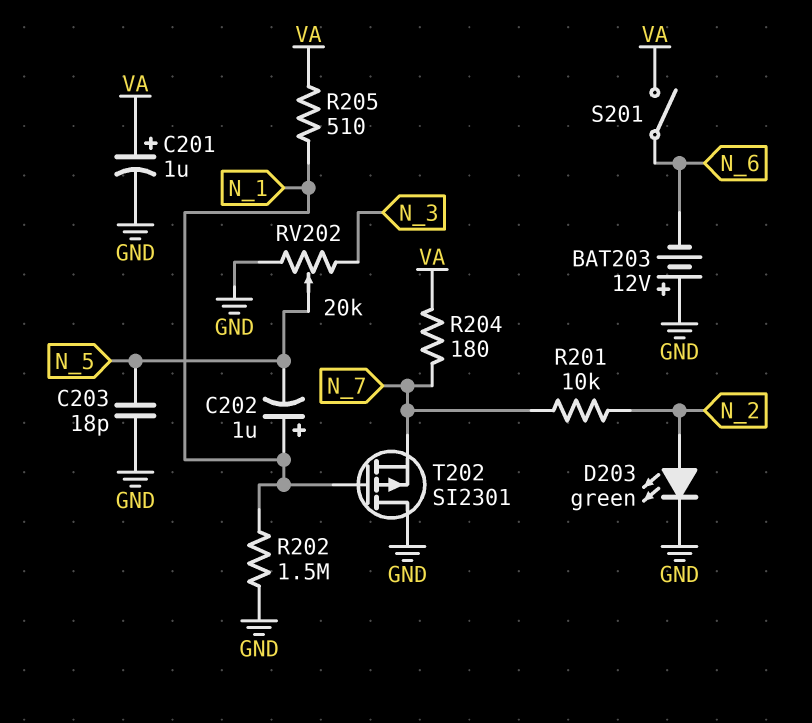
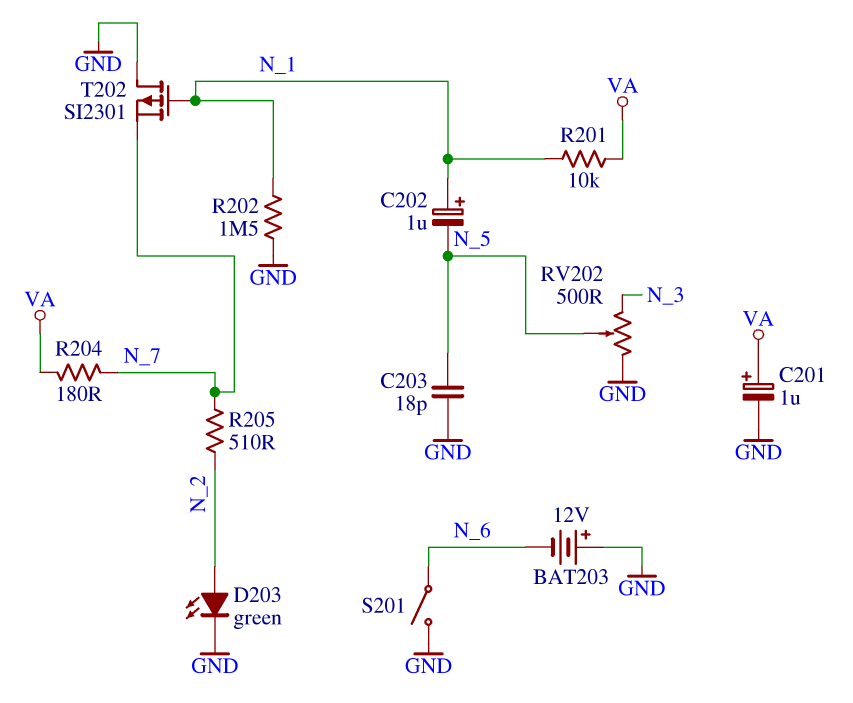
R201: 10k (N_2, N_7) -> 10k (N_1, VA)
R205: 510 (N_1, VA) -> 510 (N_2, N_7)
RV202: 20k (GND, N_3, wiper N_5) -> 500 (GND, N_3, wiper N_5)
S201: switch (N_6, VA) -> switch (GND, N_6)

